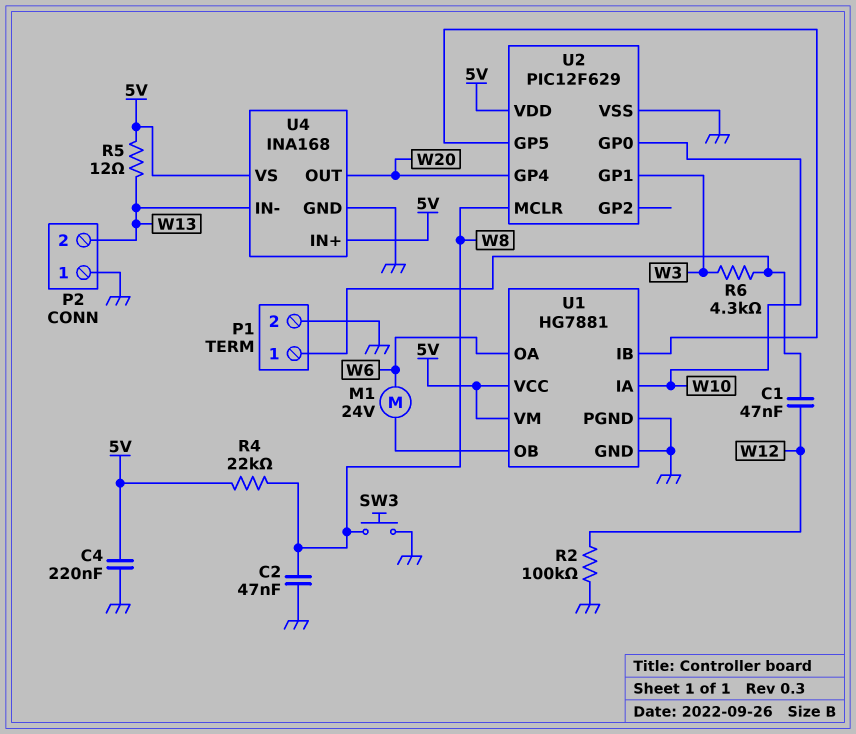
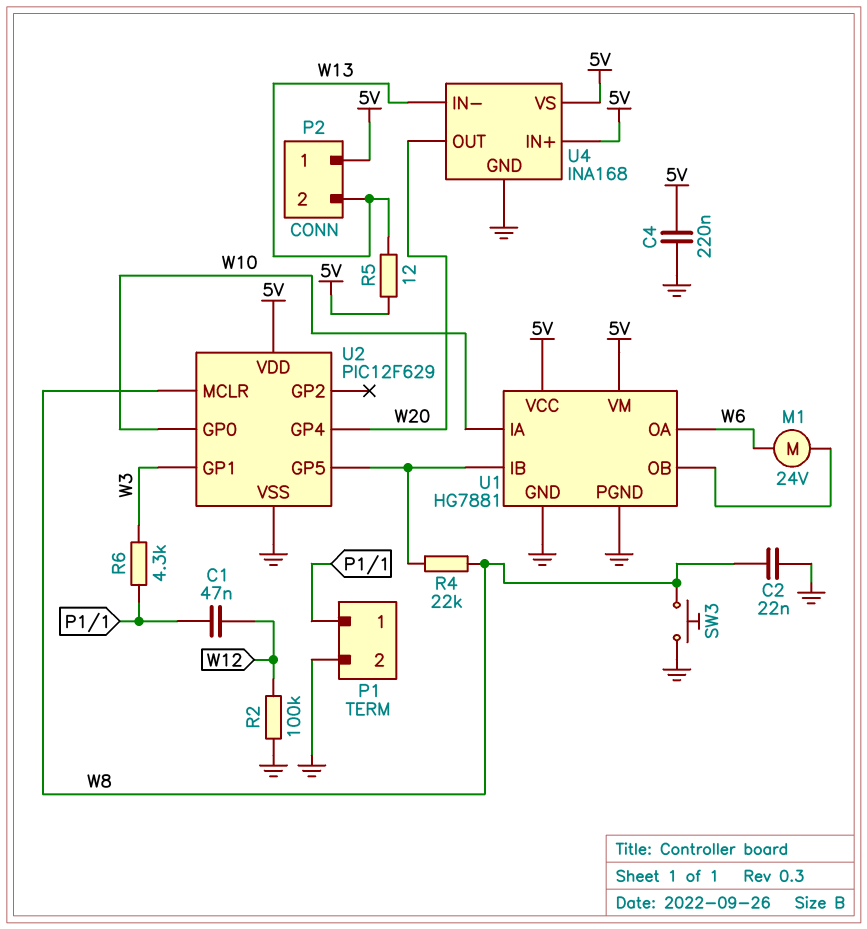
C2: 47nF (GND, W8) -> 22nF (GND, W8)
P2 pin 1: GND -> 5V
R4: 22k (5V, W8) -> 22k (U1/IB, W8)

